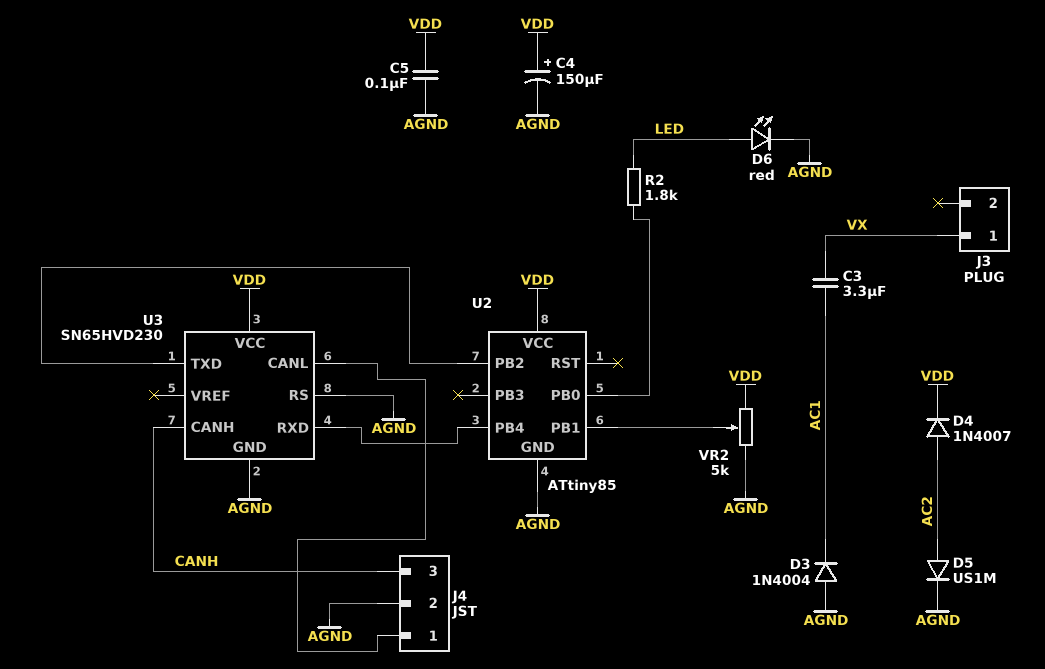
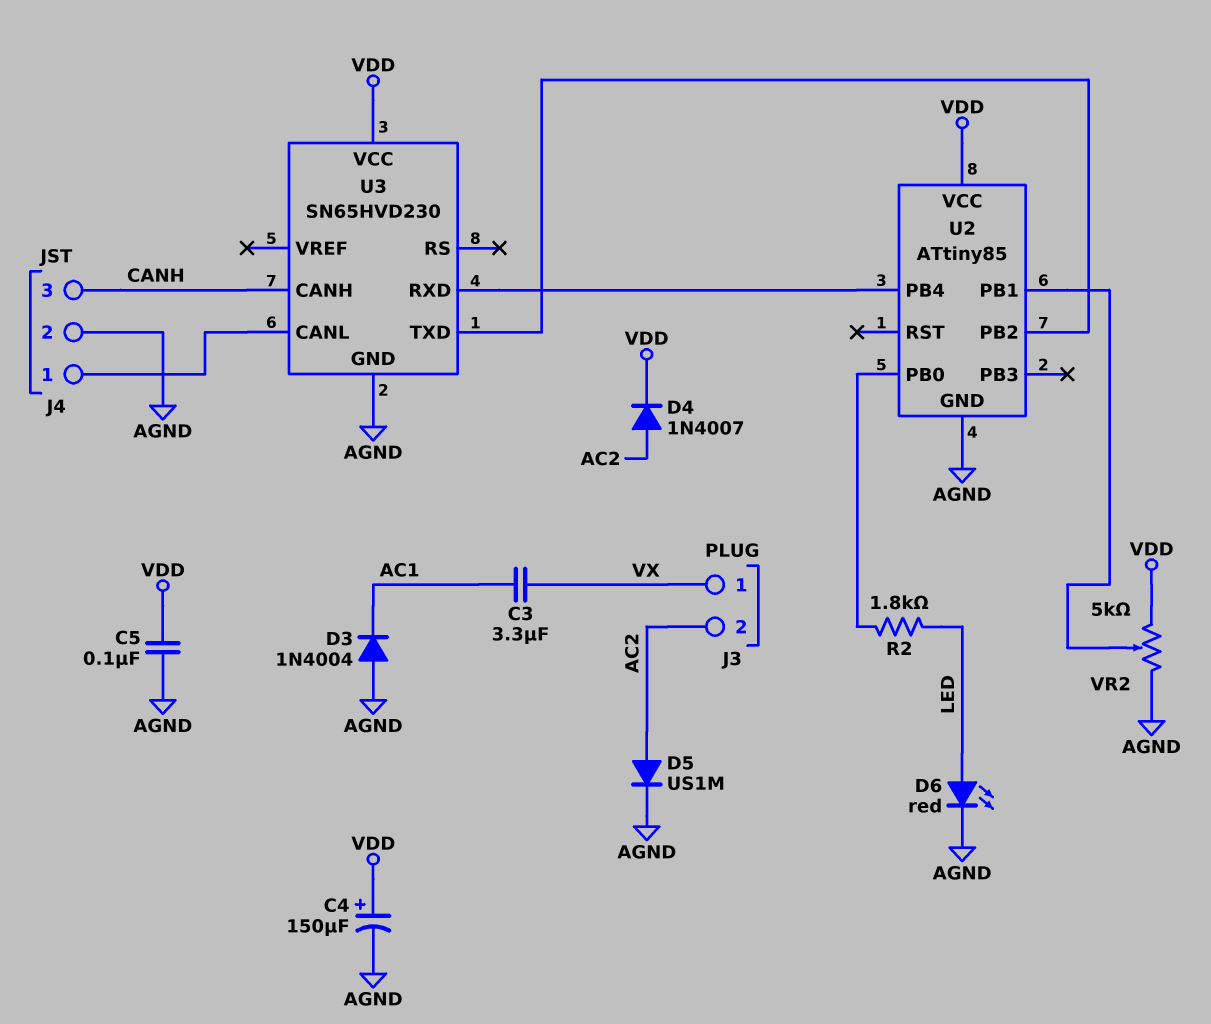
J3 pin 2: none -> AC2
U3 pin RS: AGND -> none

